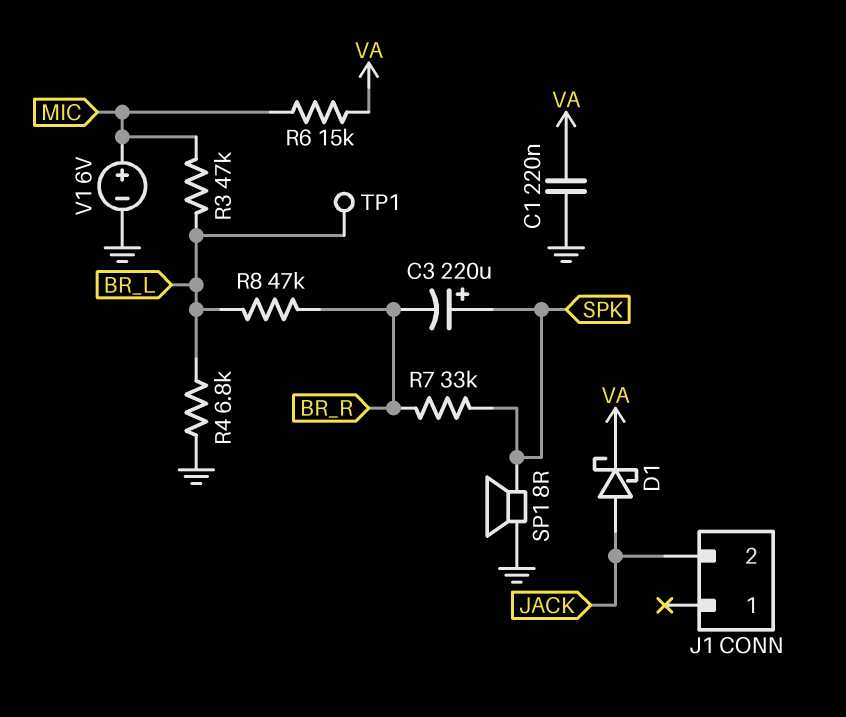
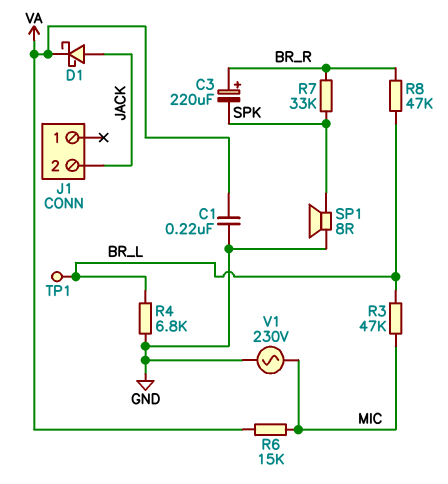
C3: 220uF (plus SPK, minus BR_R) -> 220uF (plus BR_R, minus SPK)
V1: 6V (plus MIC, minus GND) -> AC 230V (GND, MIC)

